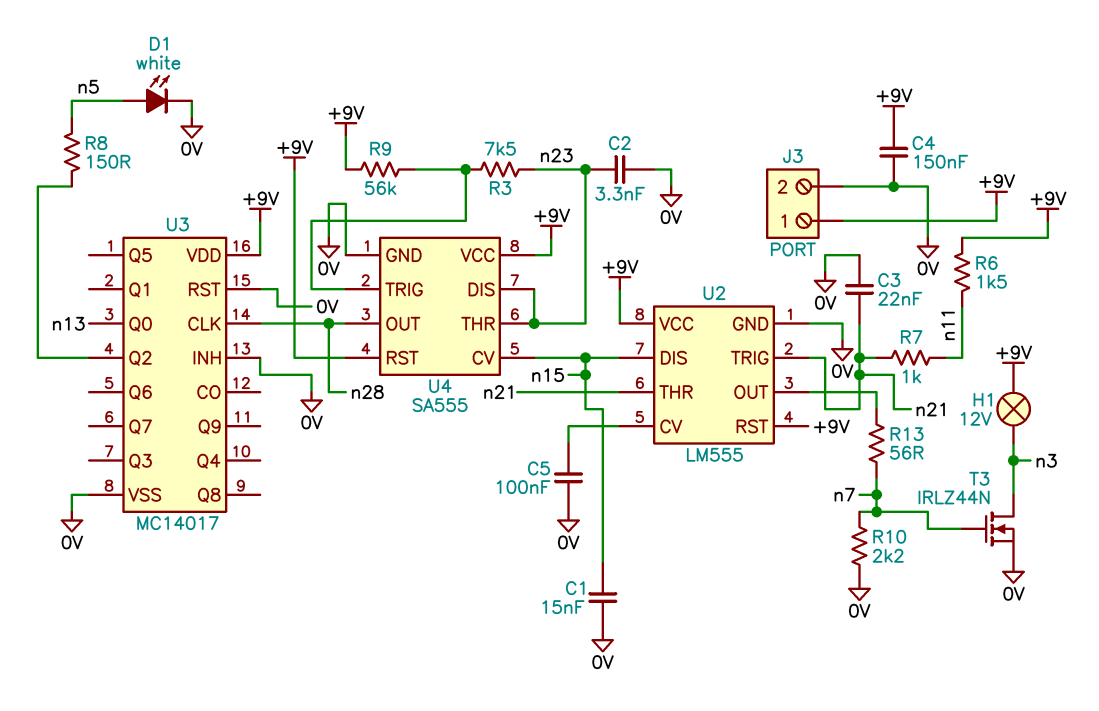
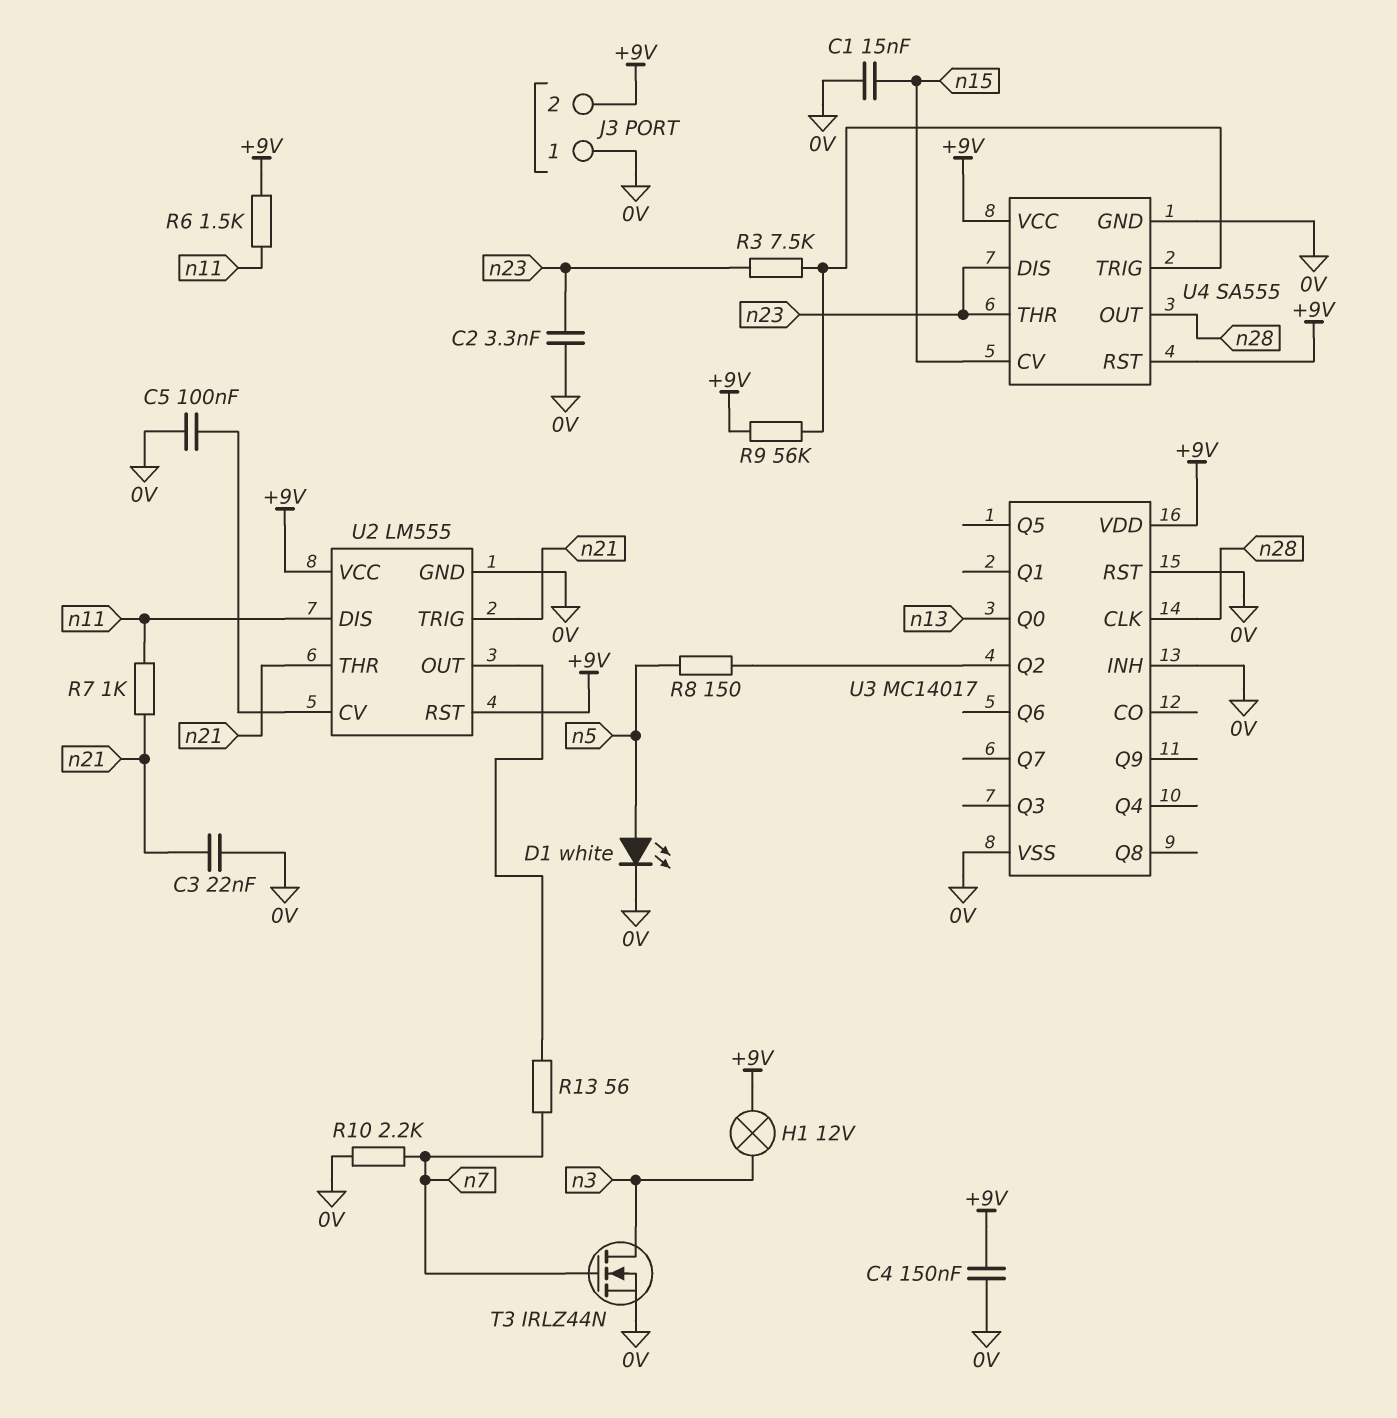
J3 pin 1: +9V -> 0V
J3 pin 2: 0V -> +9V
U2 pin DIS: n15 -> n11

